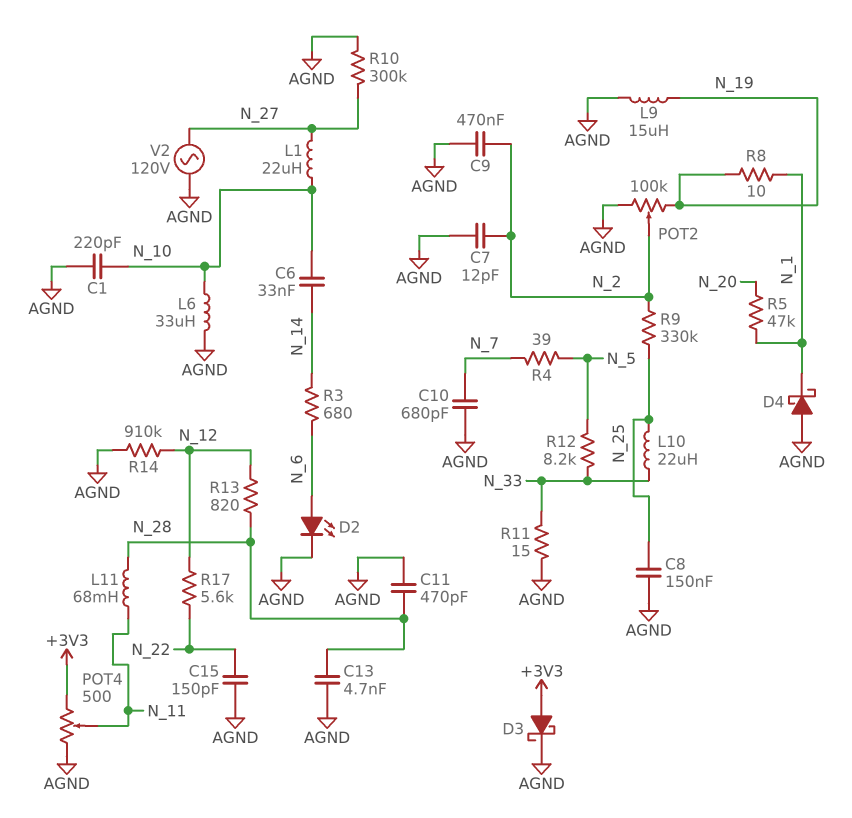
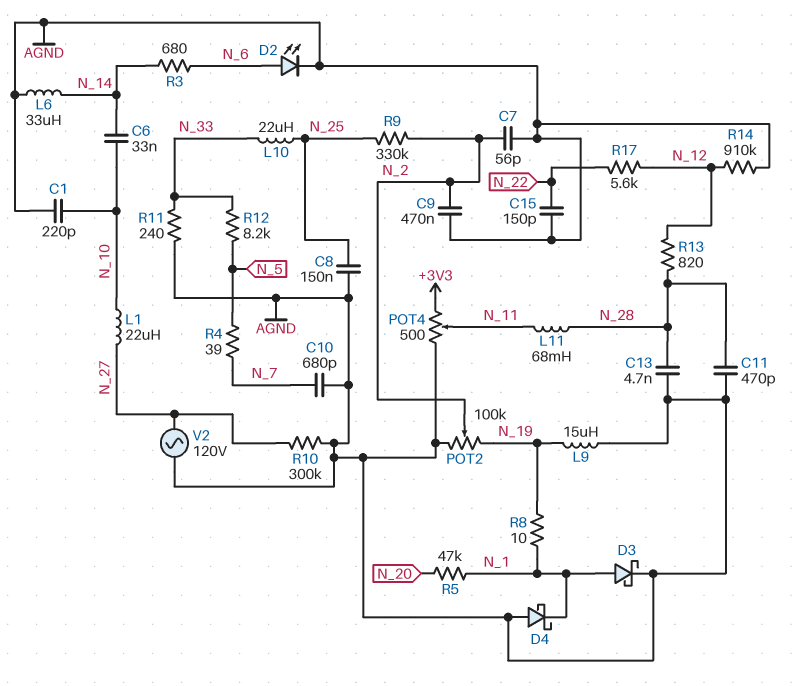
C7: 12pF (AGND, N_2) -> 56pF (AGND, N_2)
D3: schottky (A +3V3, K AGND) -> schottky (A N_1, K AGND)
L6: 33uH (AGND, N_10) -> 33uH (AGND, N_14)
R11: 15 (AGND, N_33) -> 240 (AGND, N_33)

